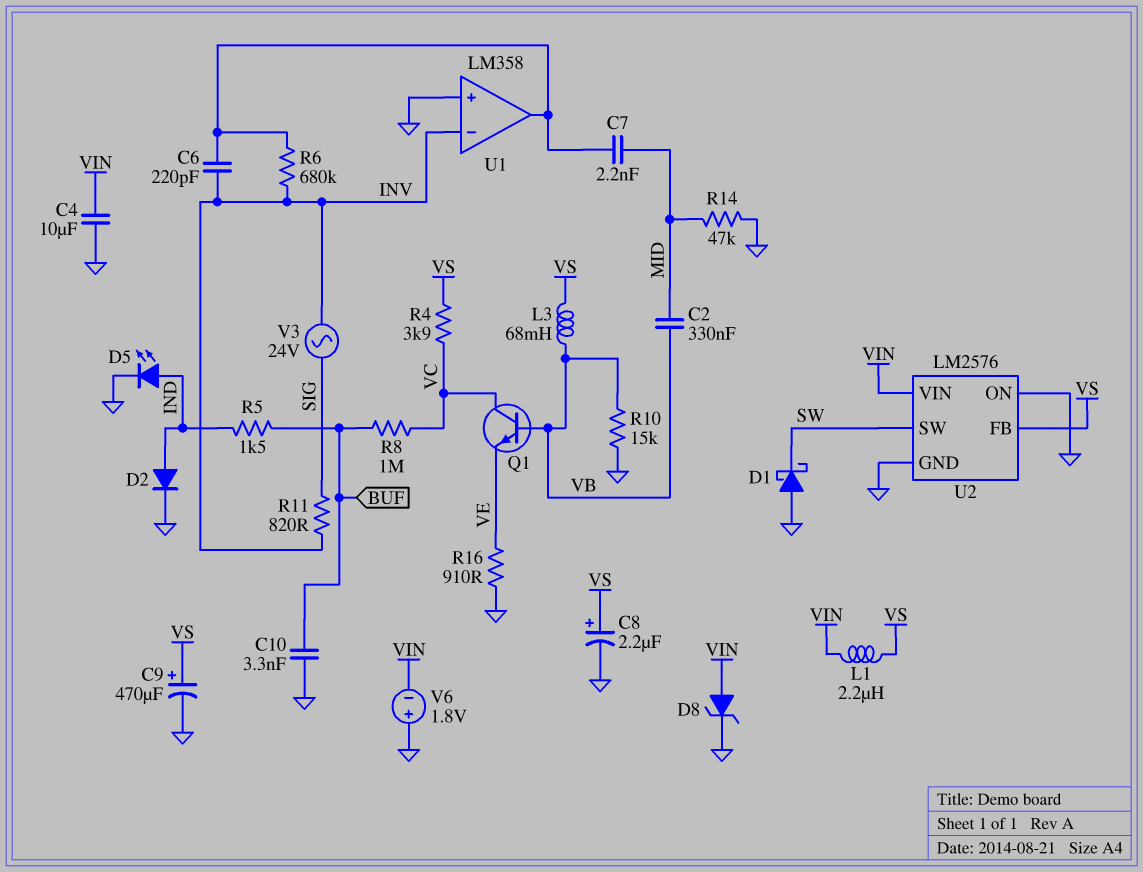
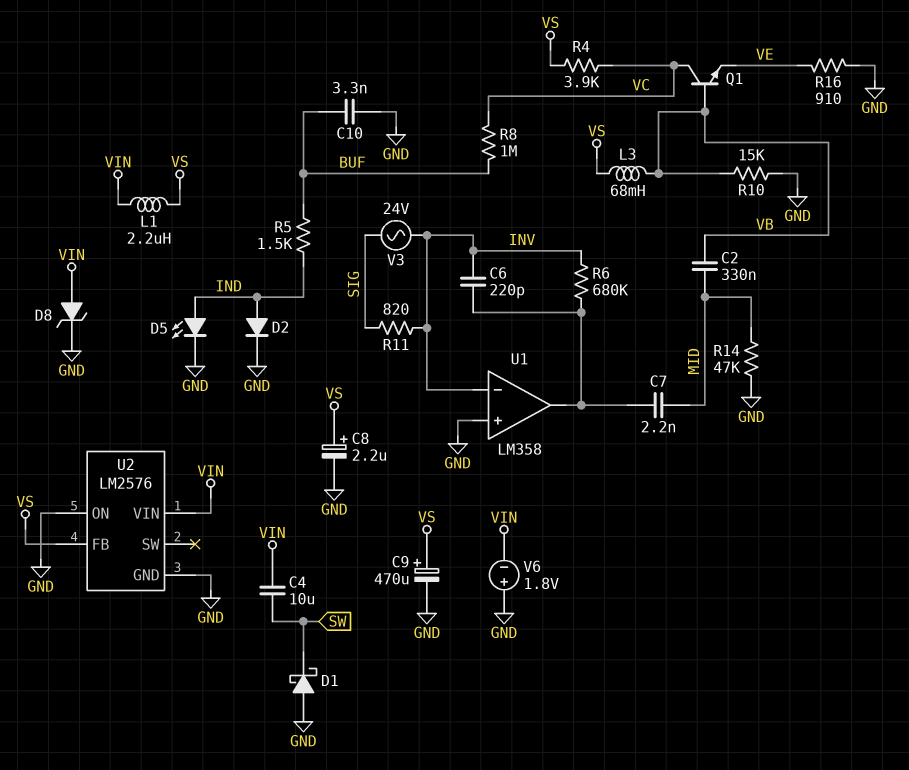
C4: 10uF (GND, VIN) -> 10uF (SW, VIN)
U2 pin SW: SW -> none

